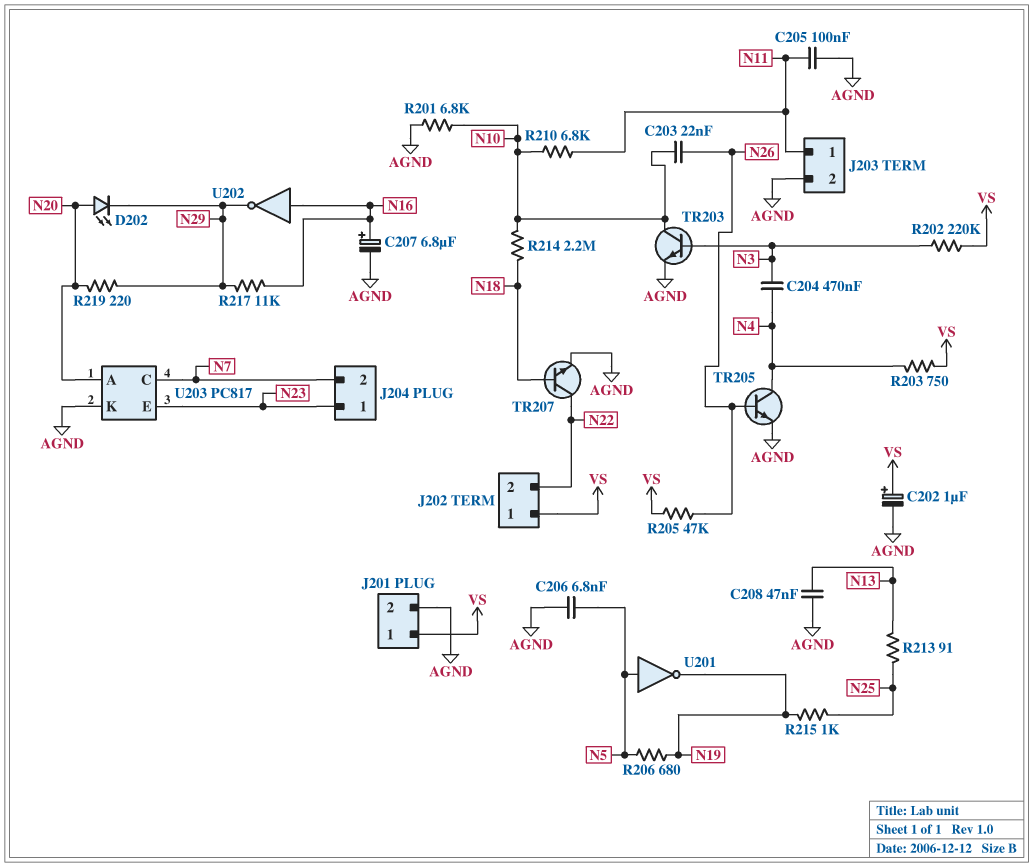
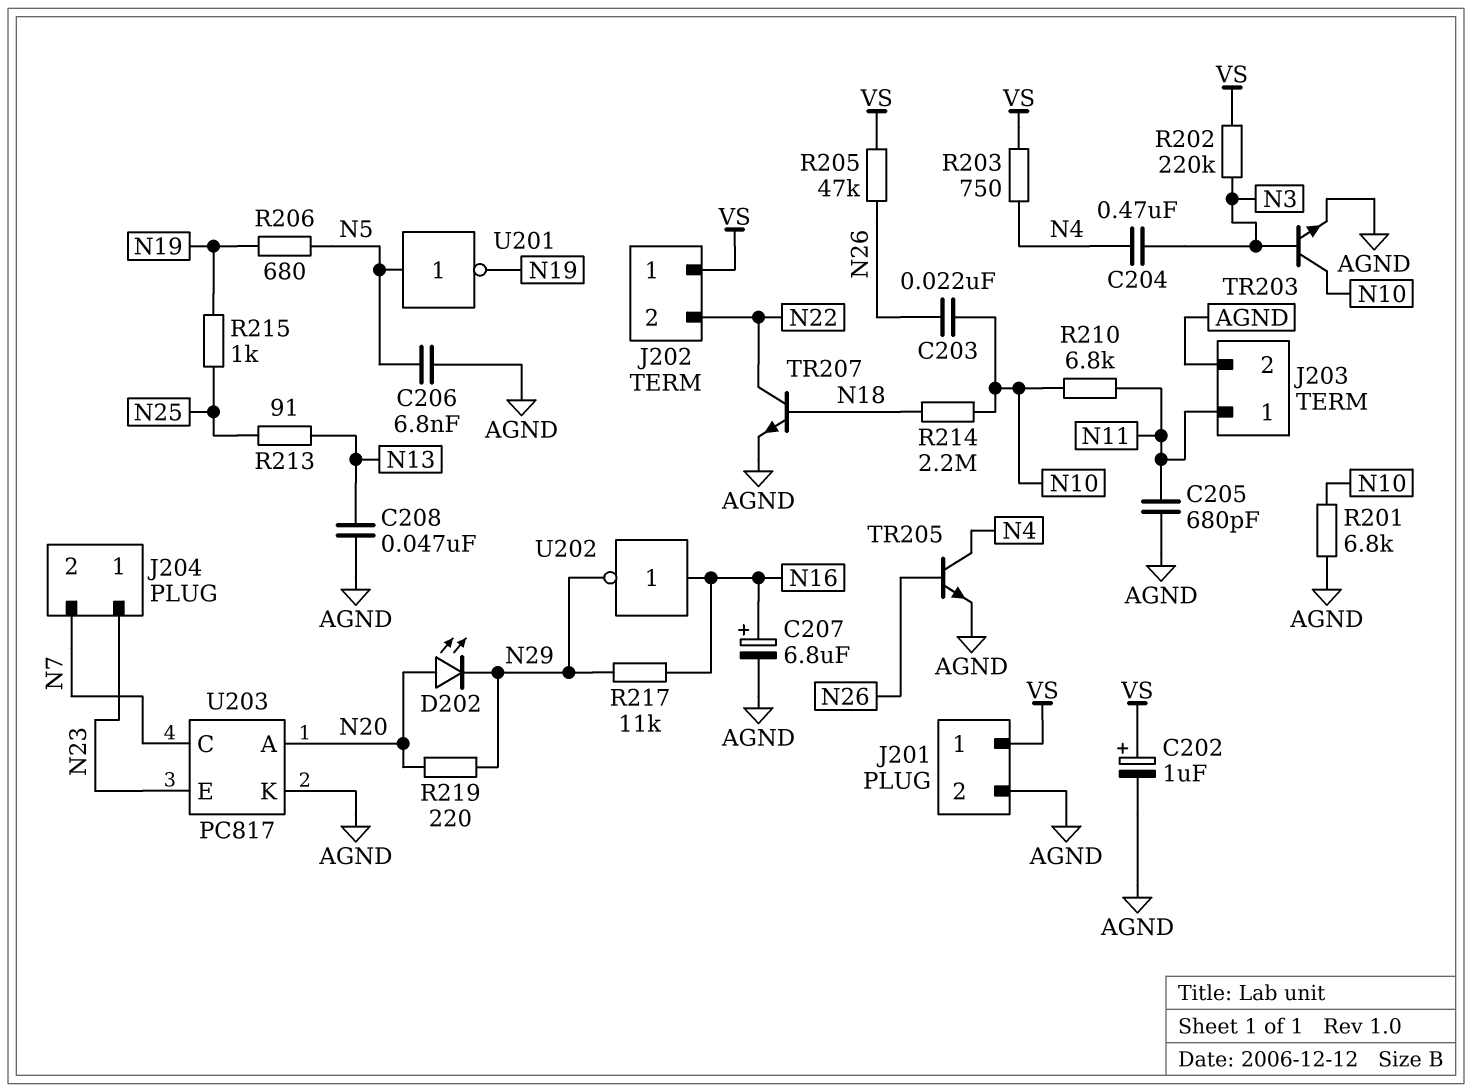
C205: 100nF (AGND, N11) -> 680pF (AGND, N11)

